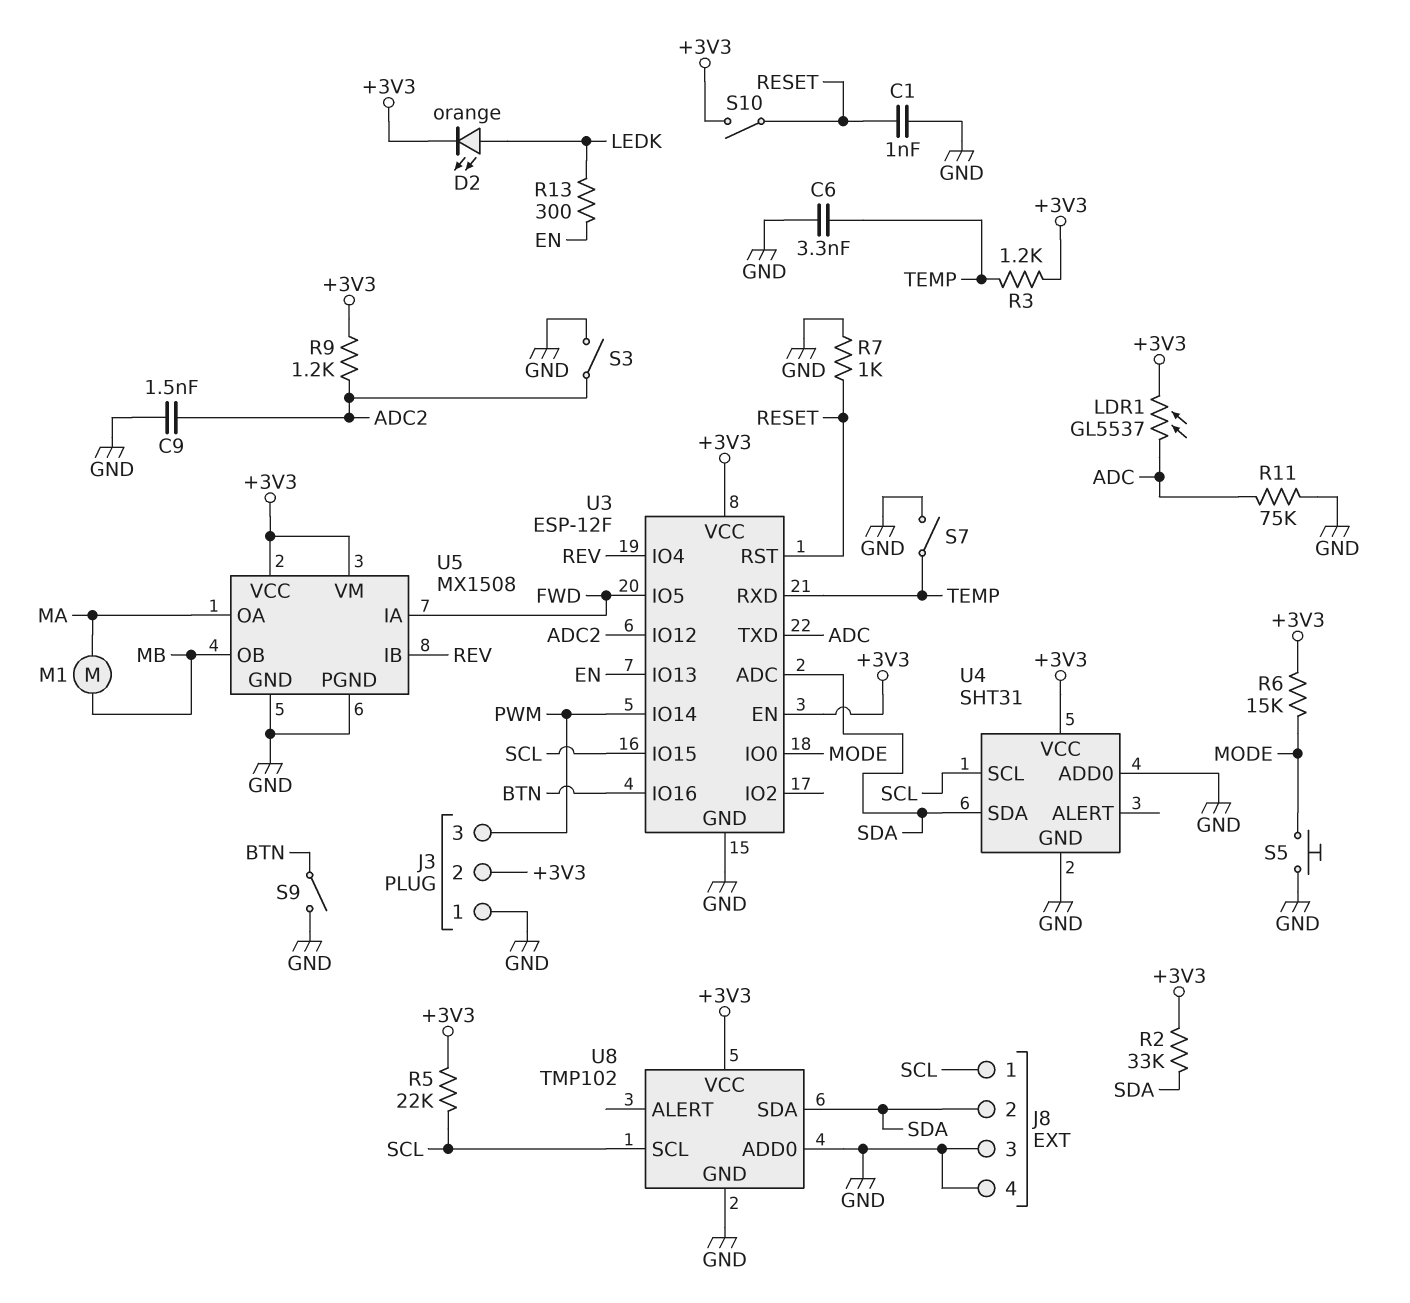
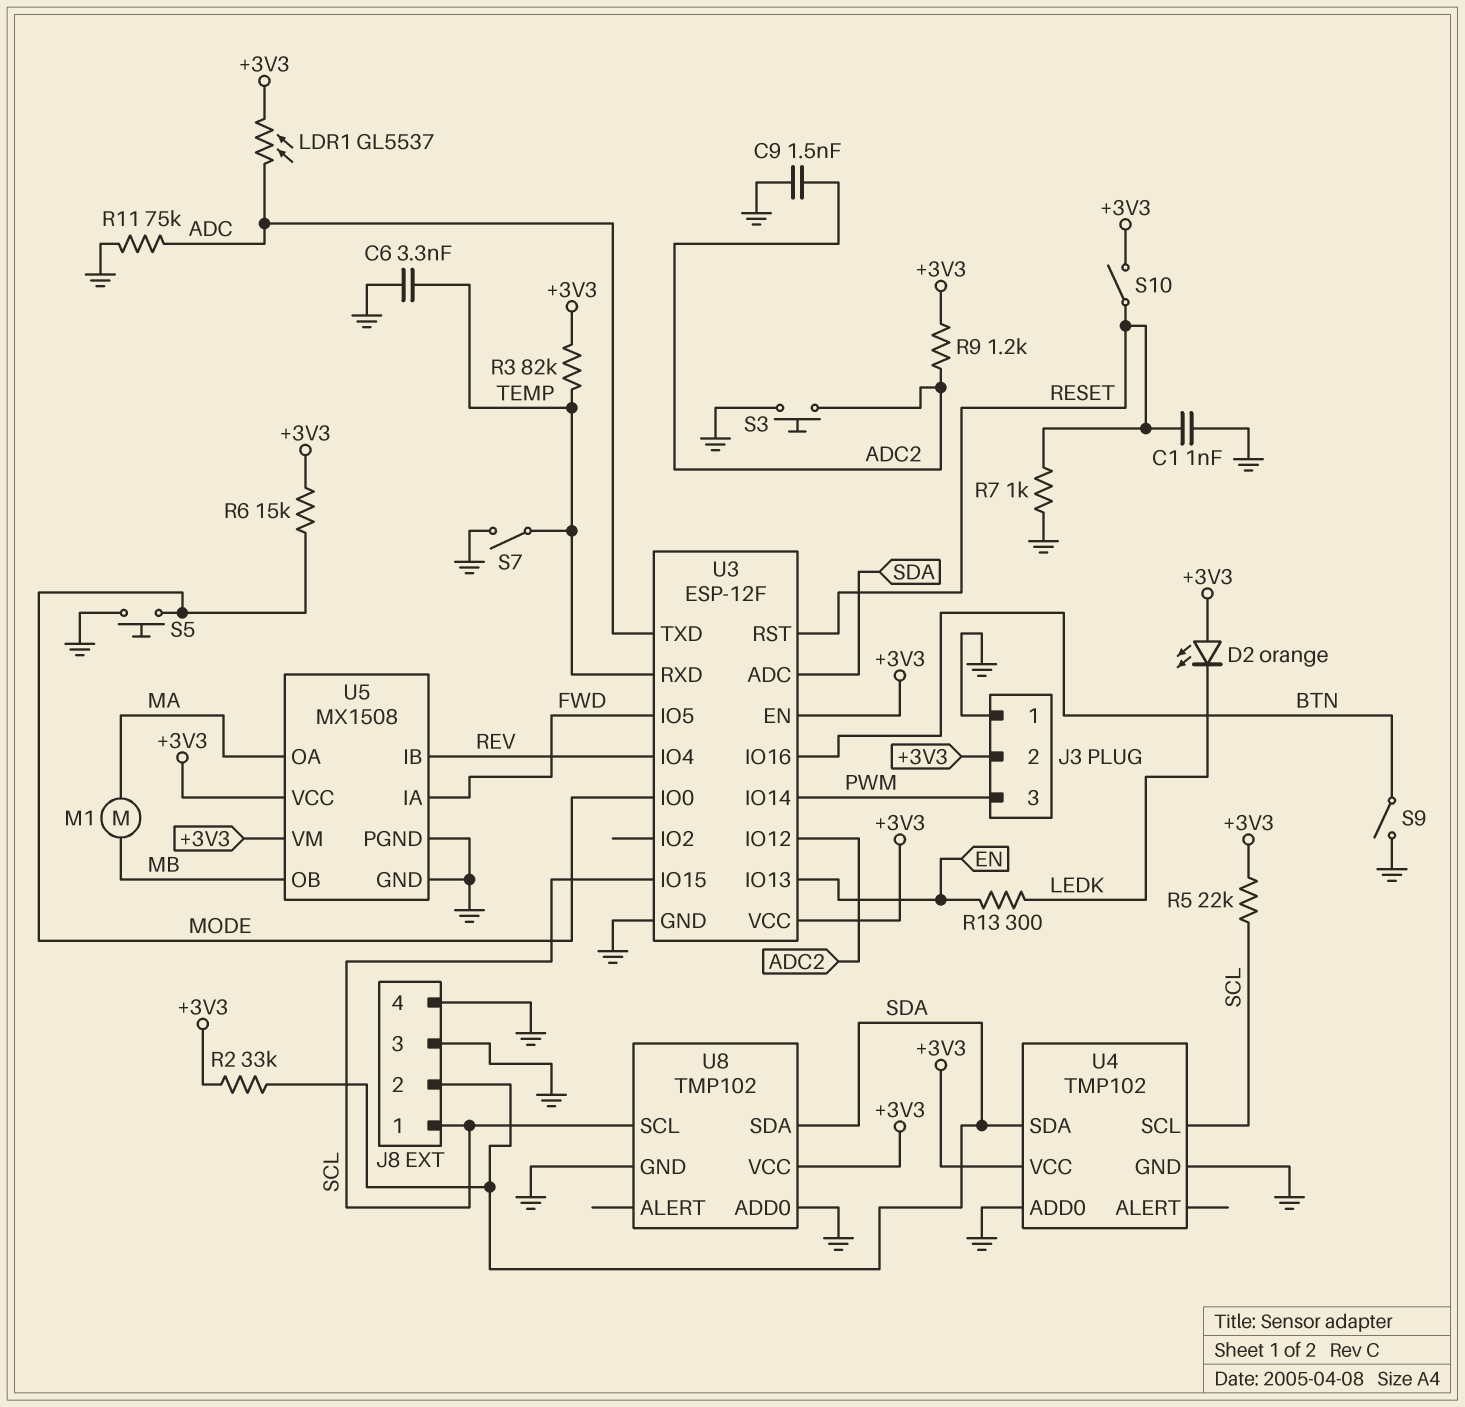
D2: LED orange (A LEDK, K +3V3) -> LED orange (A +3V3, K LEDK)
R3: 1.2k (+3V3, TEMP) -> 82k (+3V3, TEMP)
S3: switch (ADC2, GND) -> button (ADC2, GND)
U4: SHT31 -> TMP102

